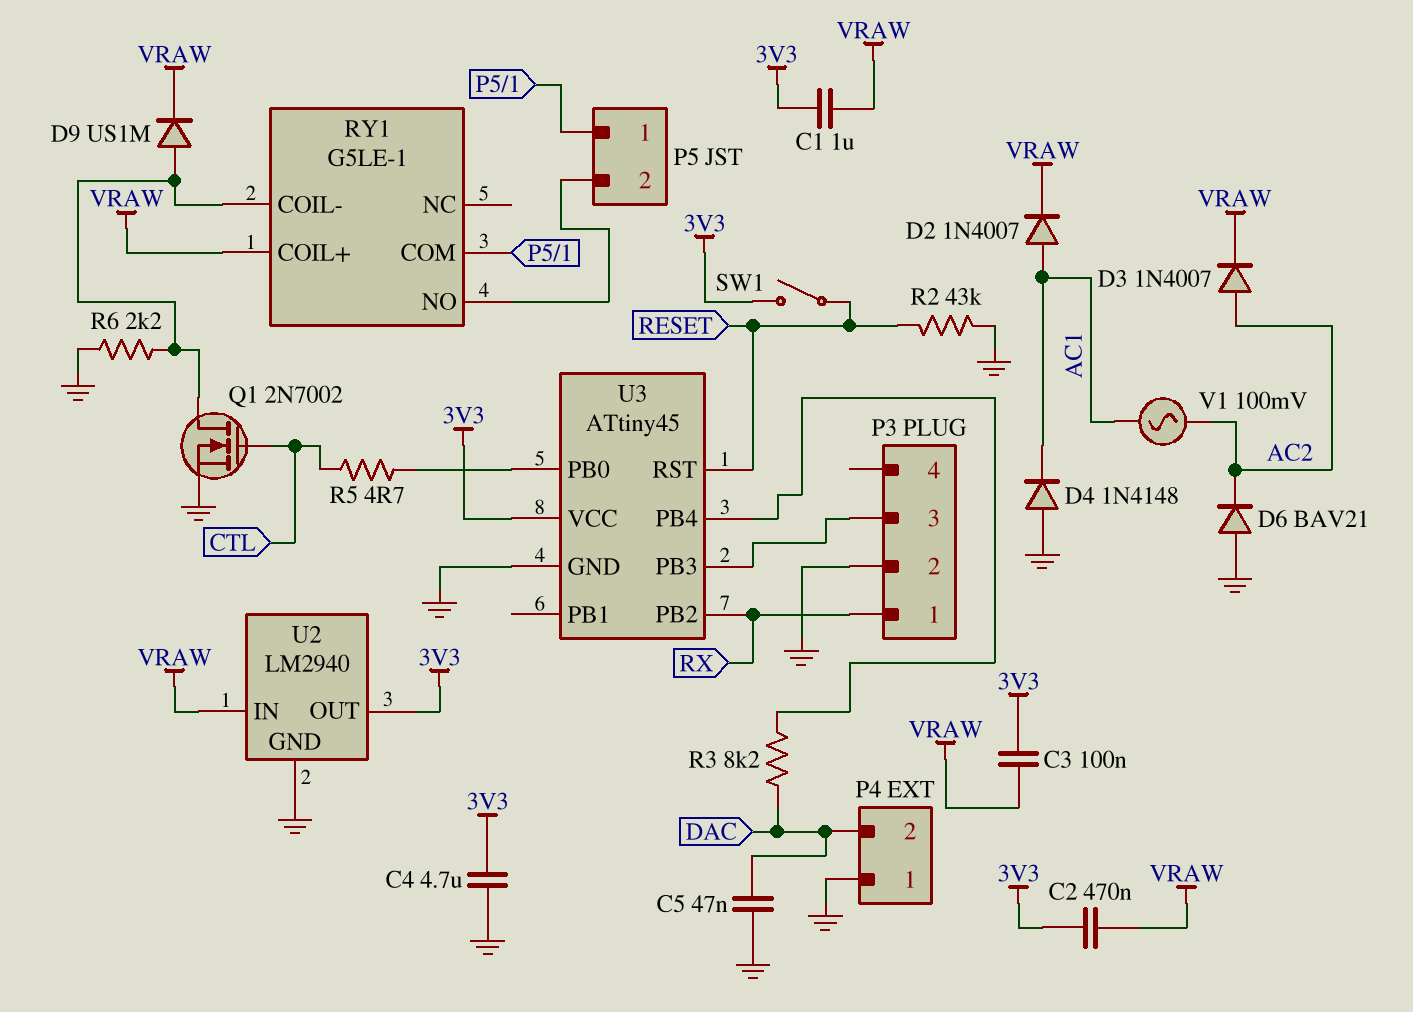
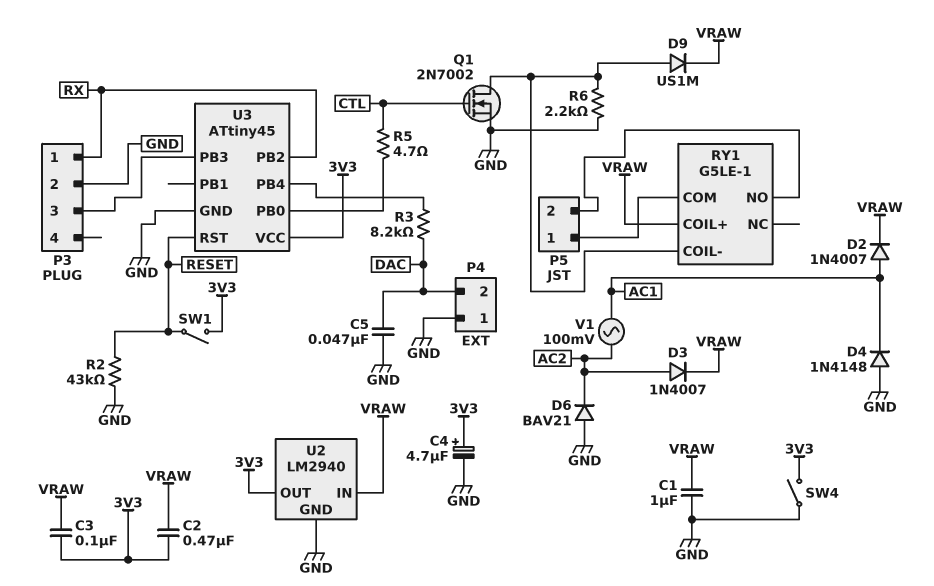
C1: 1uF (3V3, VRAW) -> 1uF (GND, VRAW)
C4: 4.7uF (3V3, GND) -> 4.7uF (plus 3V3, minus GND)
SW4: none -> switch (3V3, GND)

